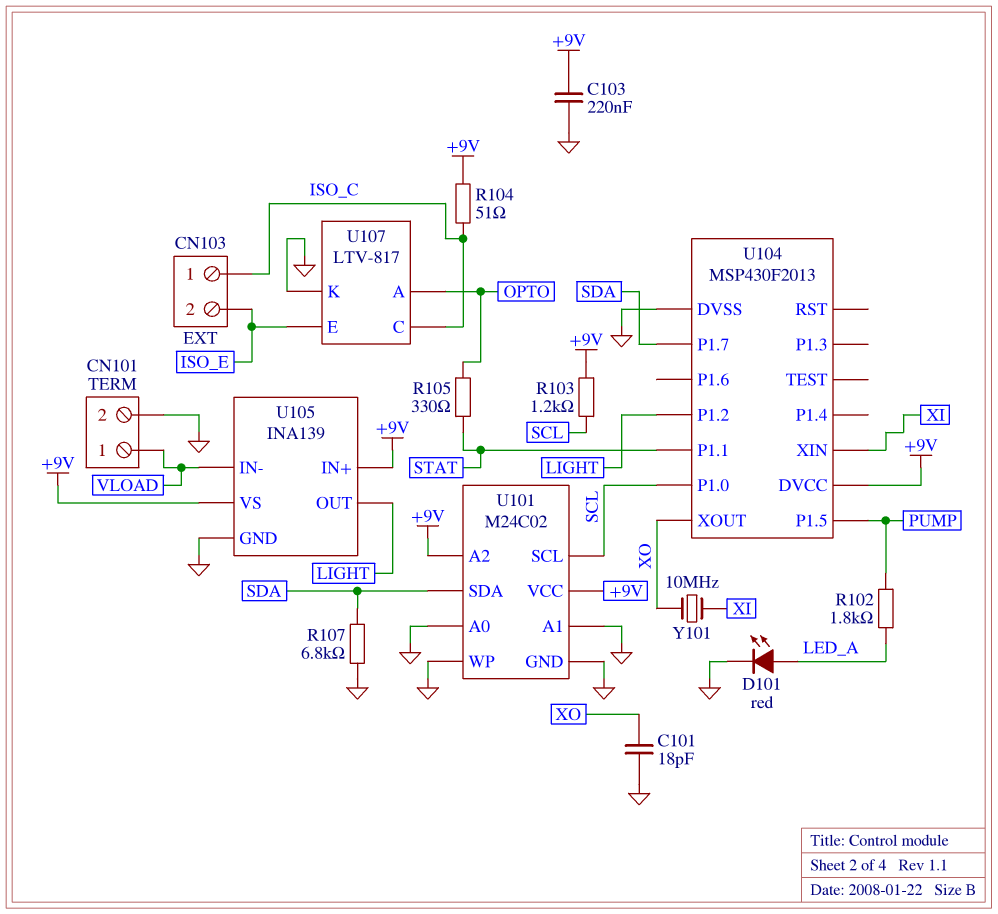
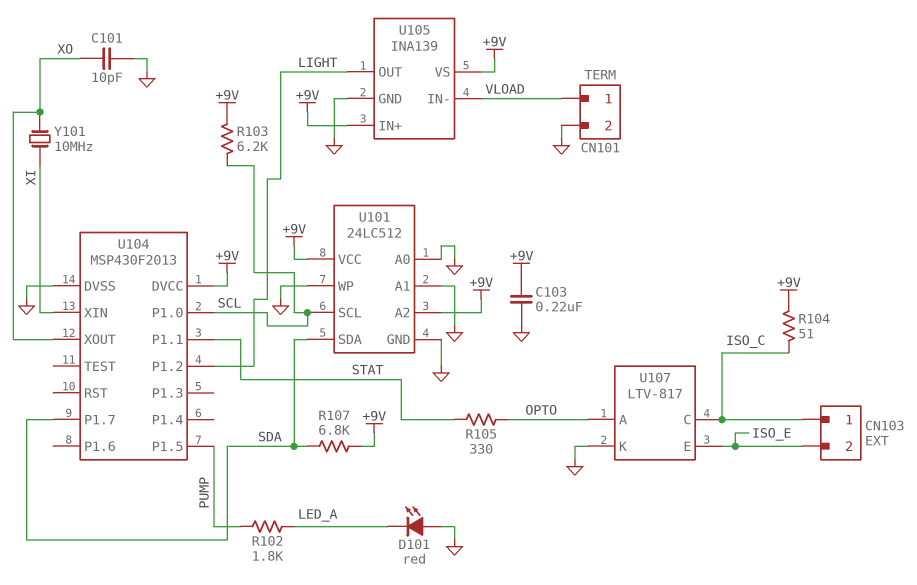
C101: 18pF (GND, XO) -> 10pF (GND, XO)
D101: LED red (A LED_A, K GND) -> LED red (A GND, K LED_A)
R103: 1.2k (+9V, SCL) -> 6.2k (+9V, SCL)
R107: 6.8k (GND, SDA) -> 6.8k (+9V, SDA)
U101: M24C02 -> 24LC512

